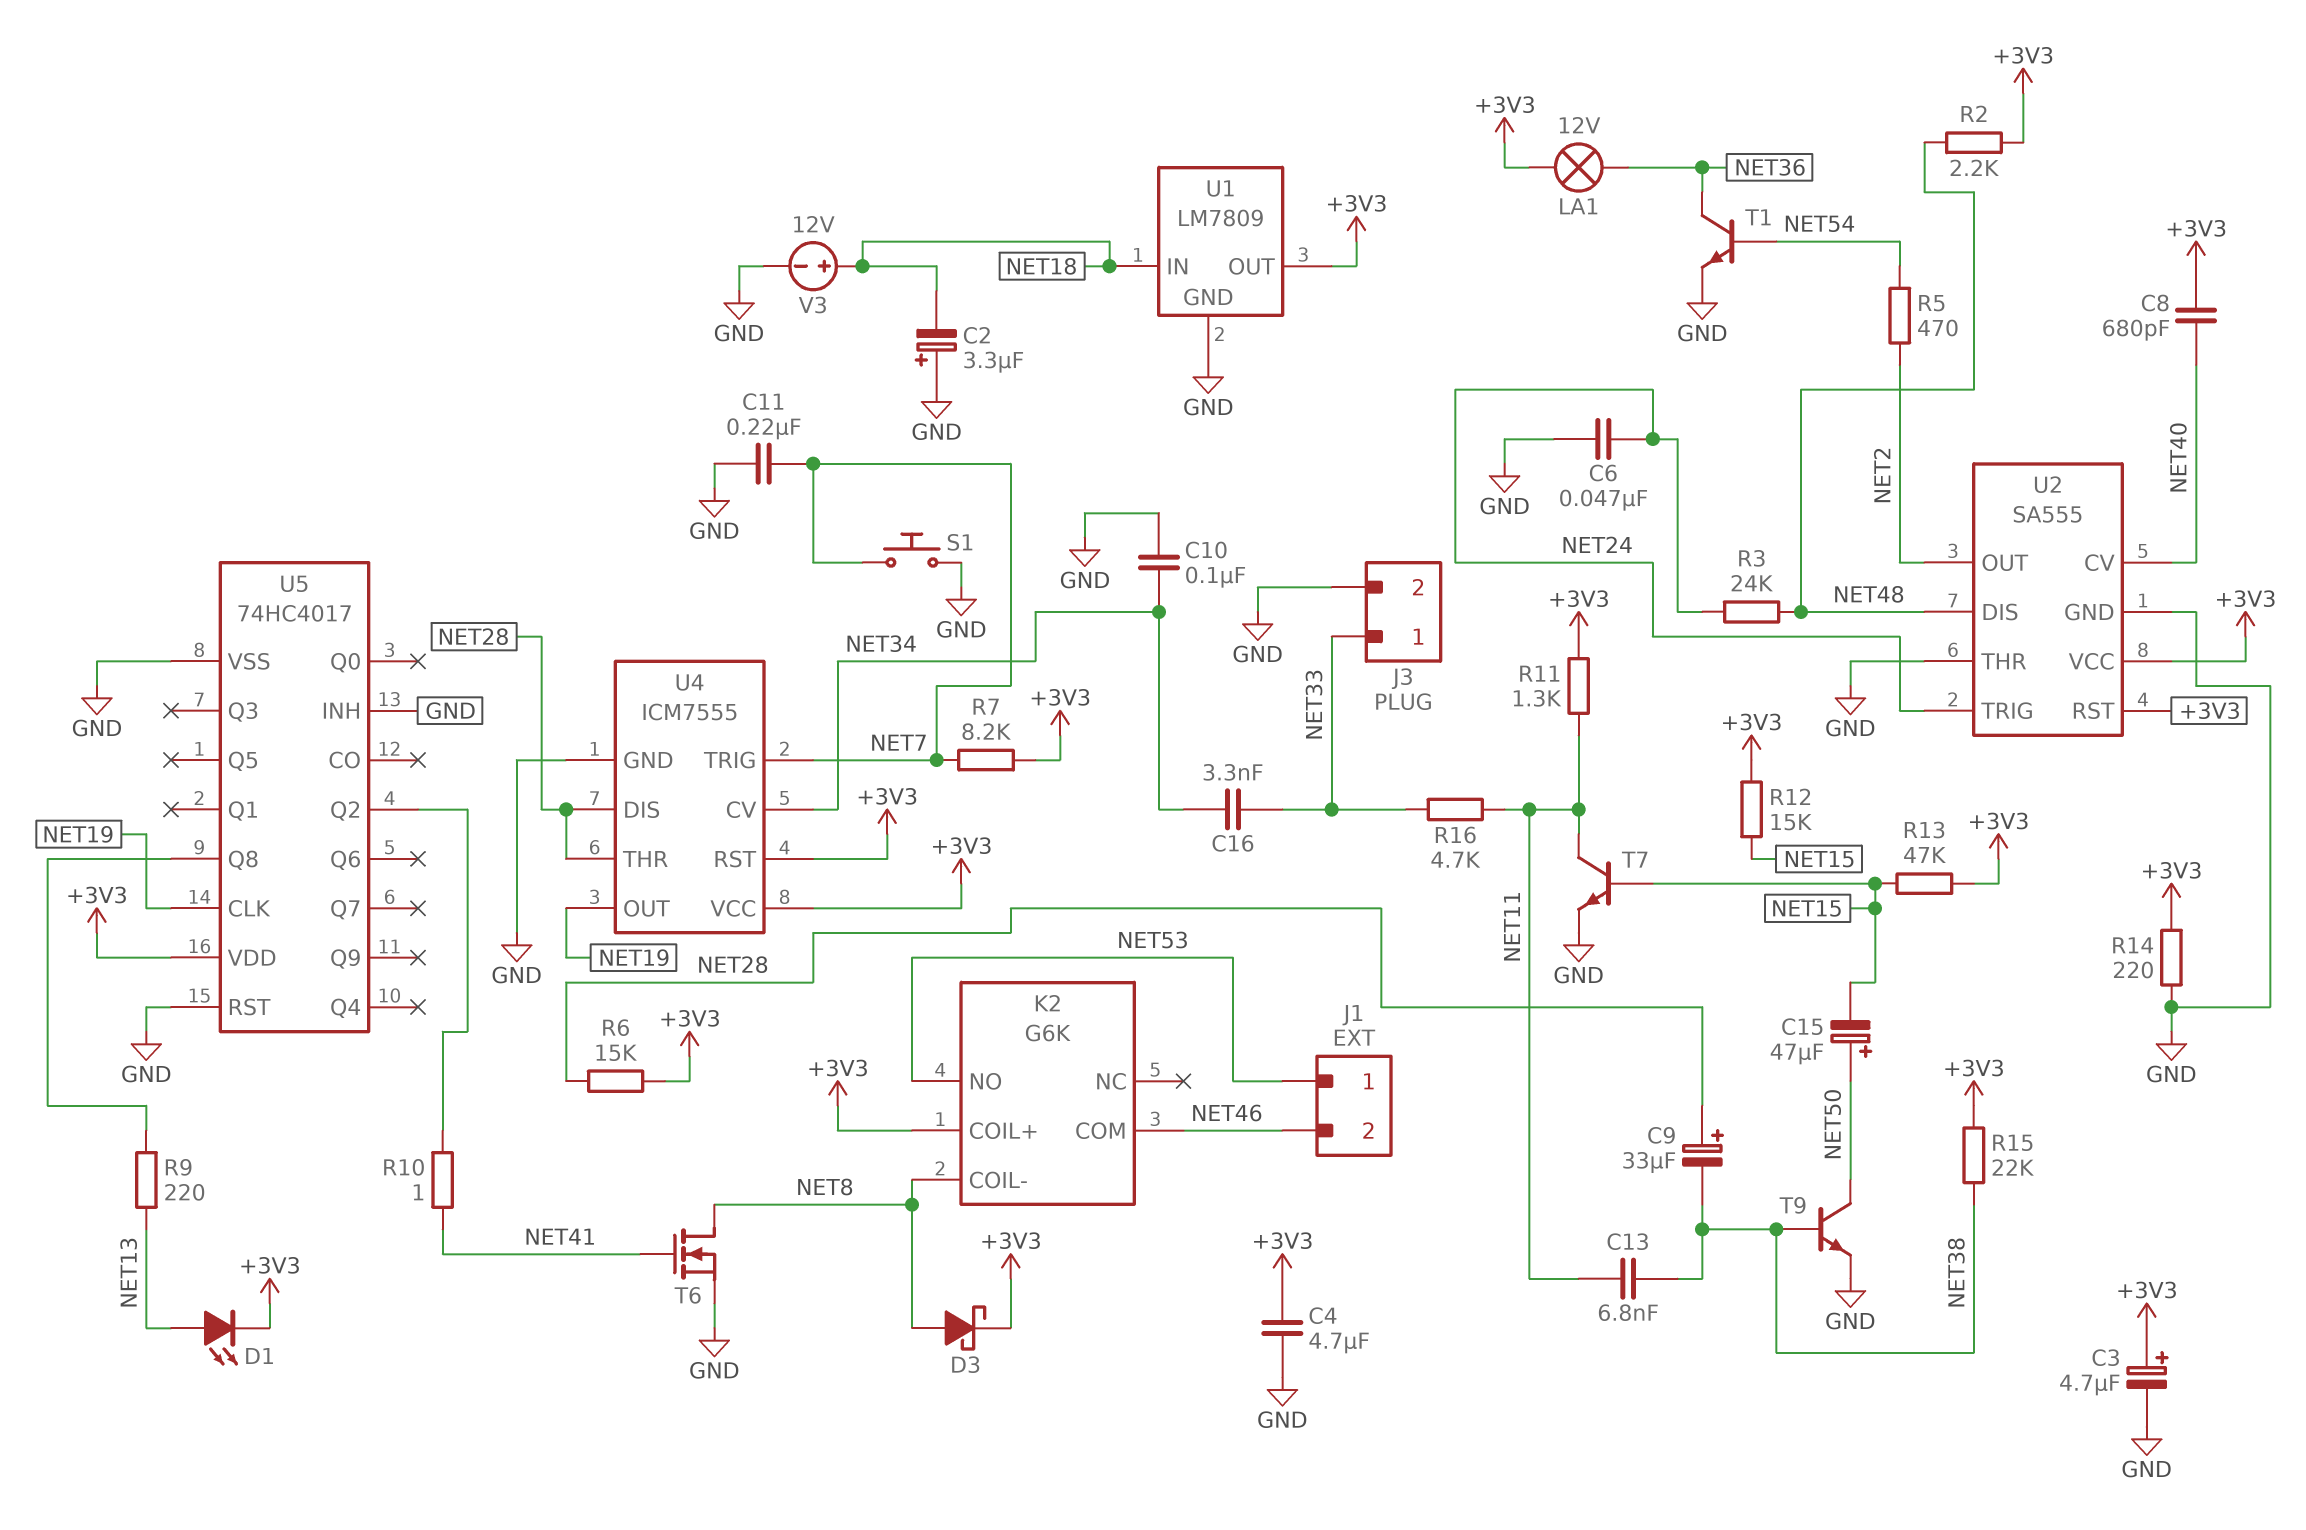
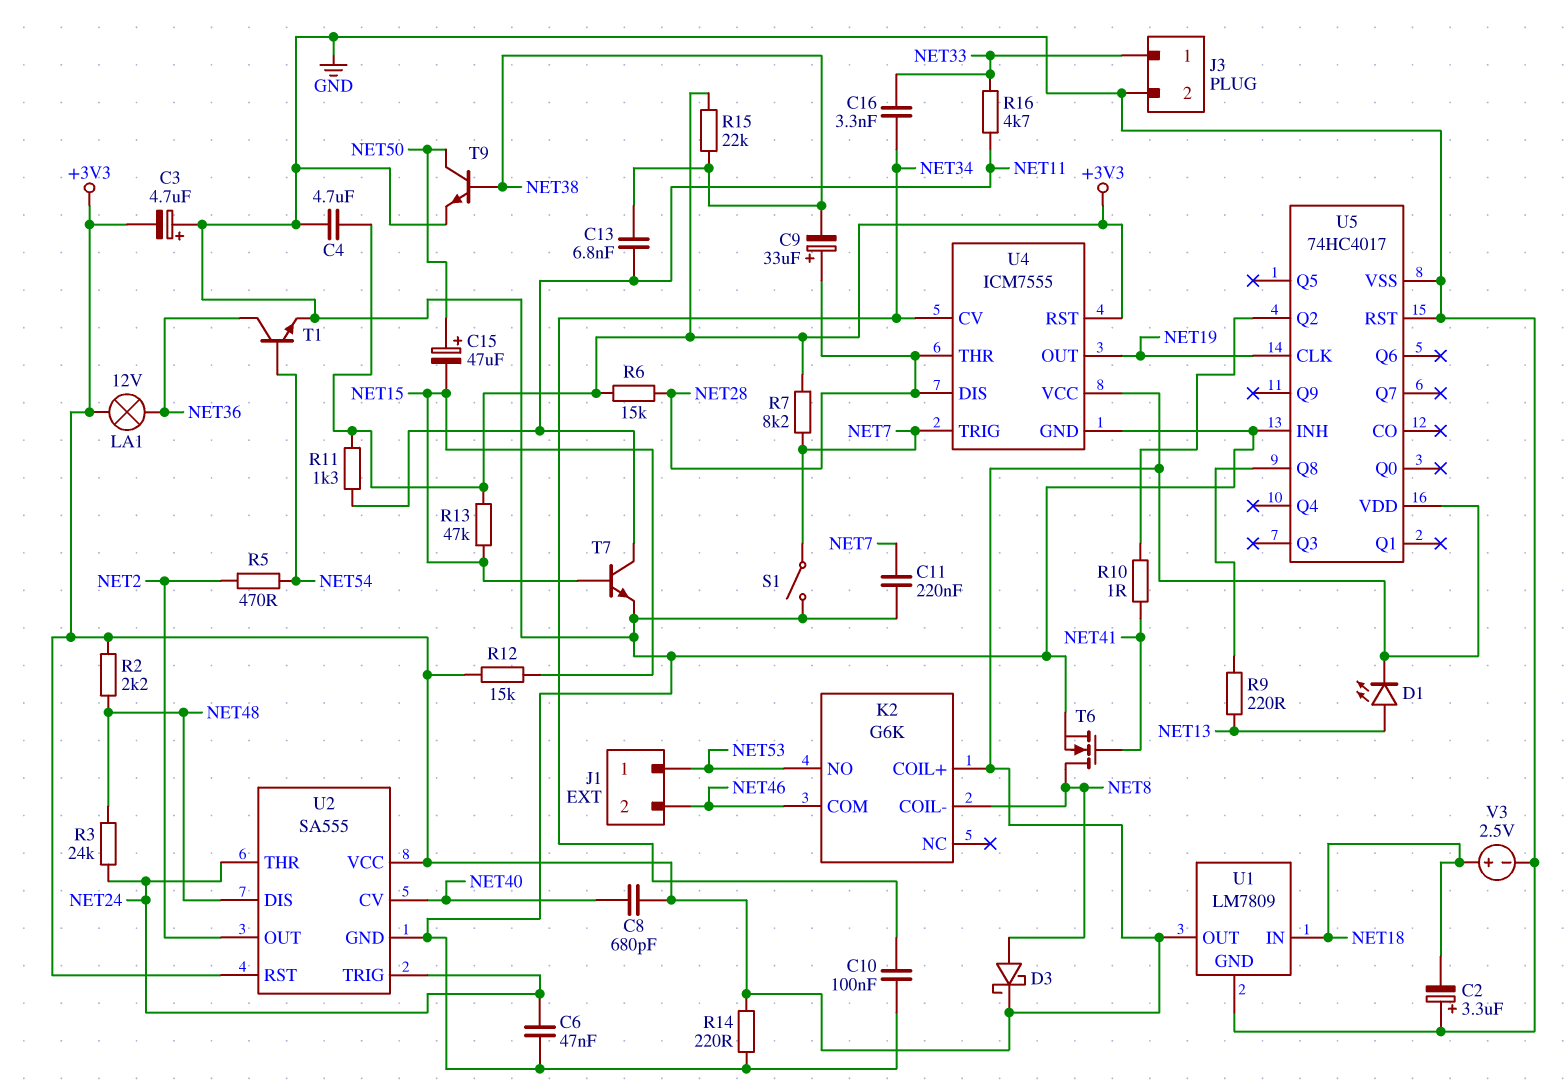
C3: 4.7uF (plus +3V3, minus GND) -> 4.7uF (plus GND, minus +3V3)
S1: button (GND, NET7) -> switch (GND, NET7)
U2 pin THR: GND -> NET24
V3: 12V (plus NET18, minus GND) -> 2.5V (plus NET18, minus GND)

